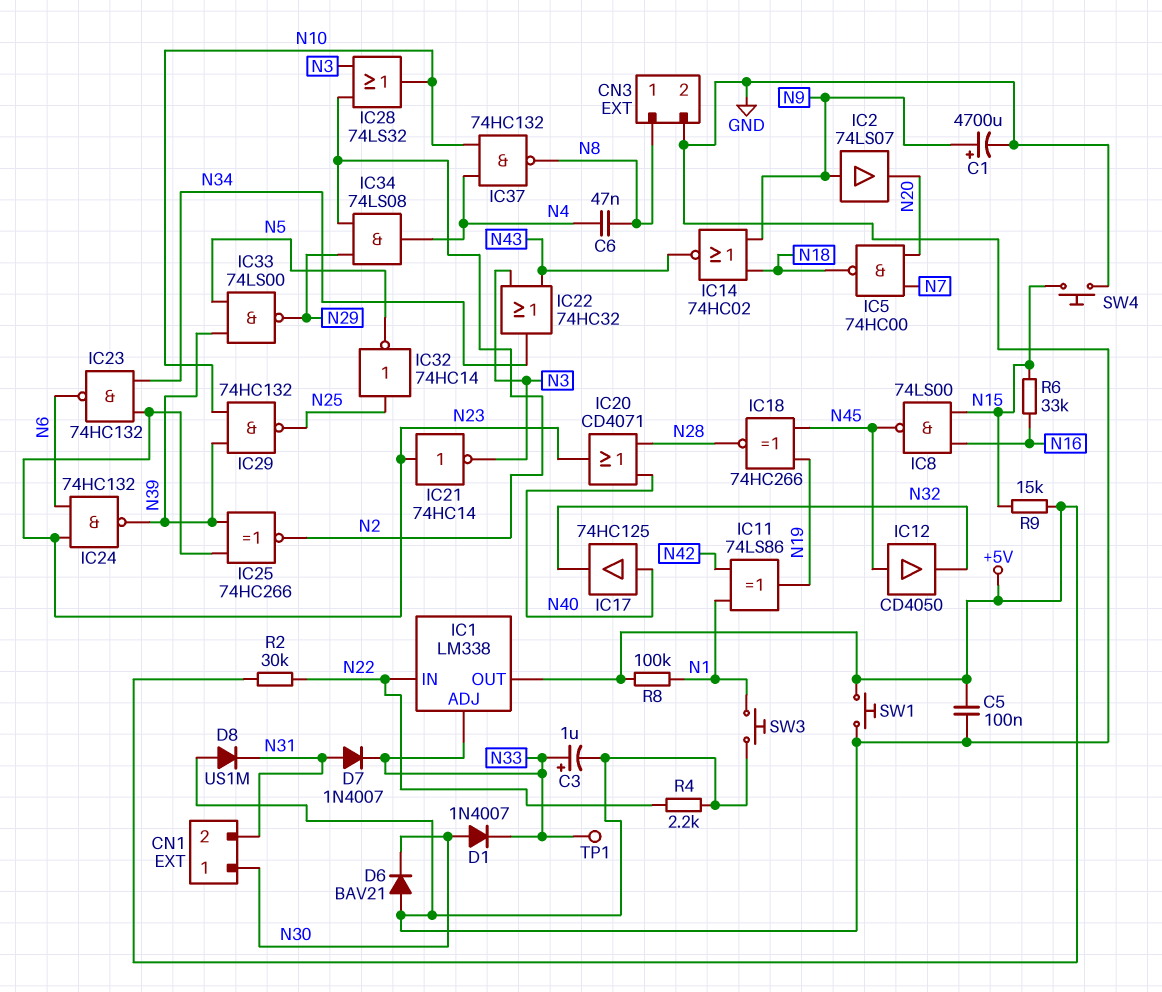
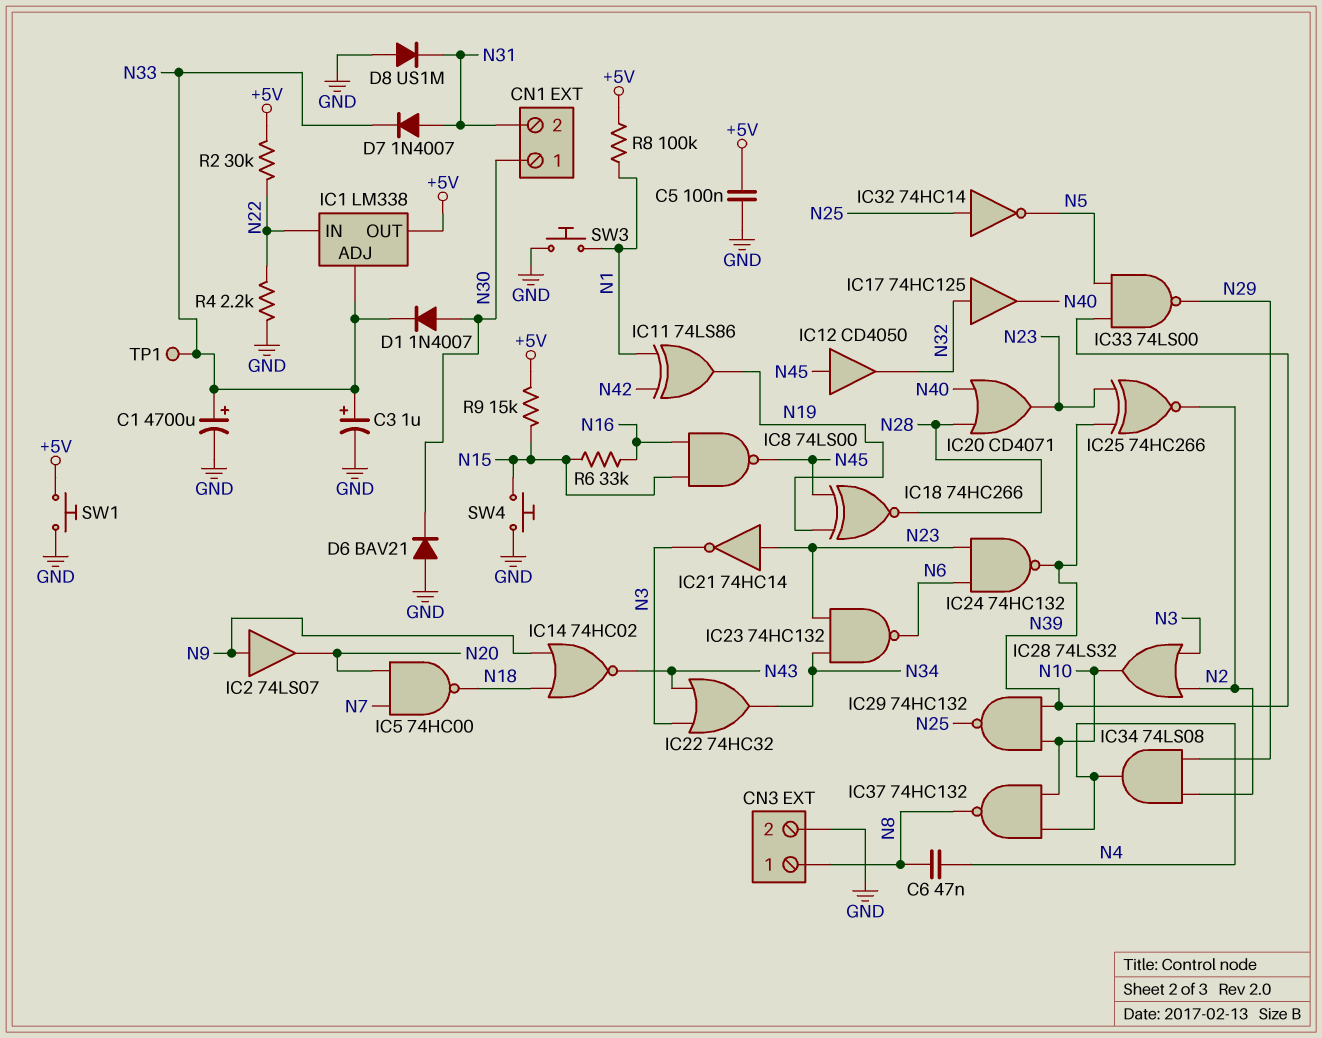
C1: 4700uF (plus N9, minus GND) -> 4700uF (plus N33, minus GND)
IC17: buffer 74HC125 (in N40, out N32) -> buffer 74HC125 (in N32, out N40)

